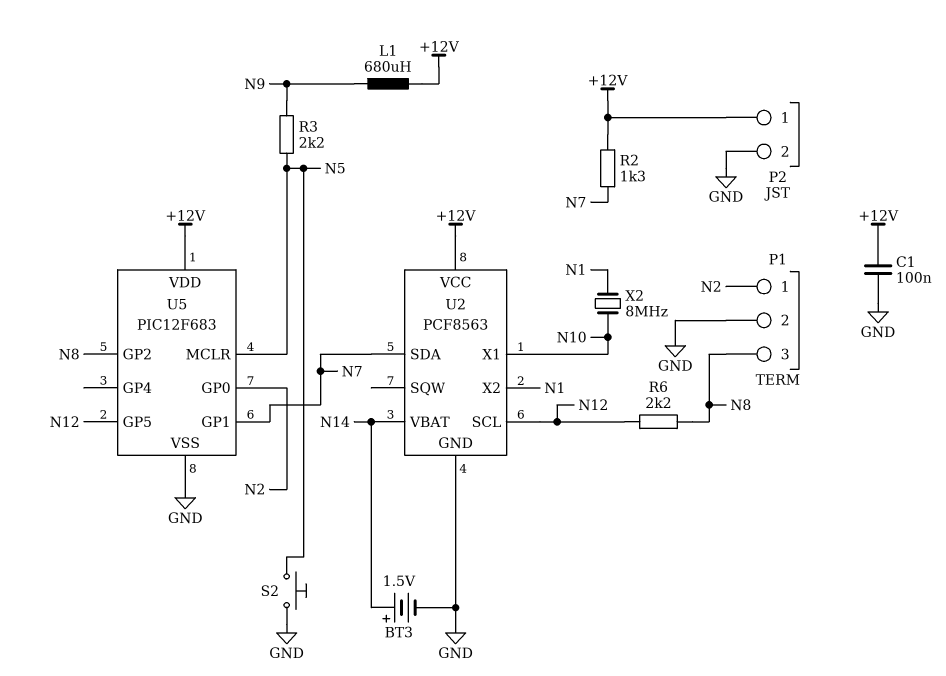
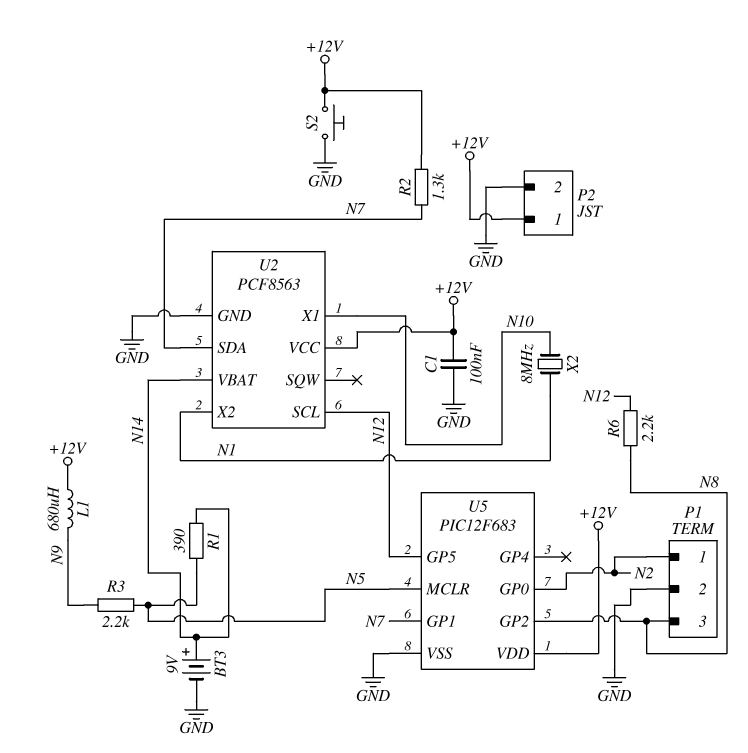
BT3: 1.5V (plus N14, minus GND) -> 9V (plus N14, minus GND)
R1: none -> 390 (N5, N14)
S2: button (GND, N5) -> button (+12V, GND)

